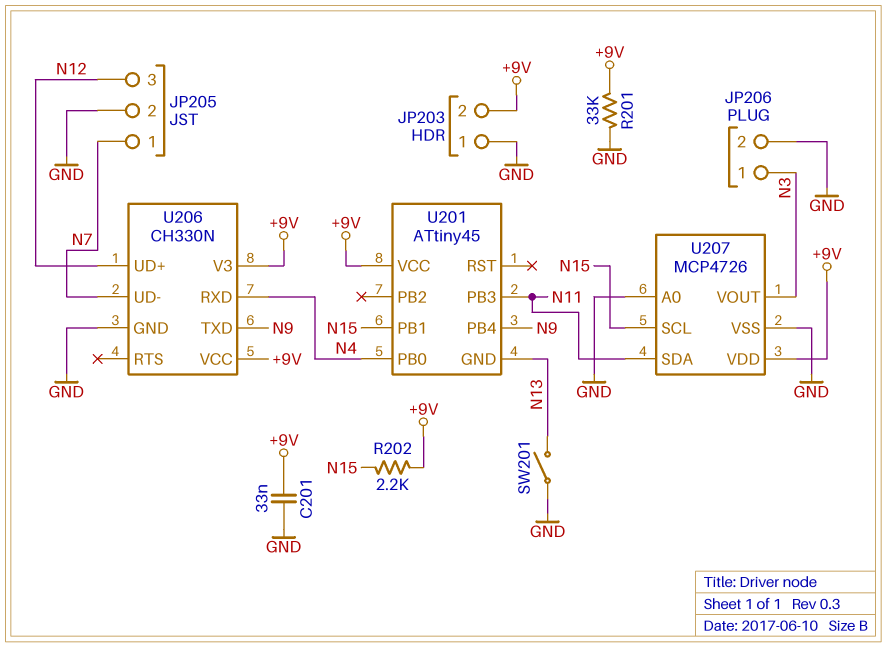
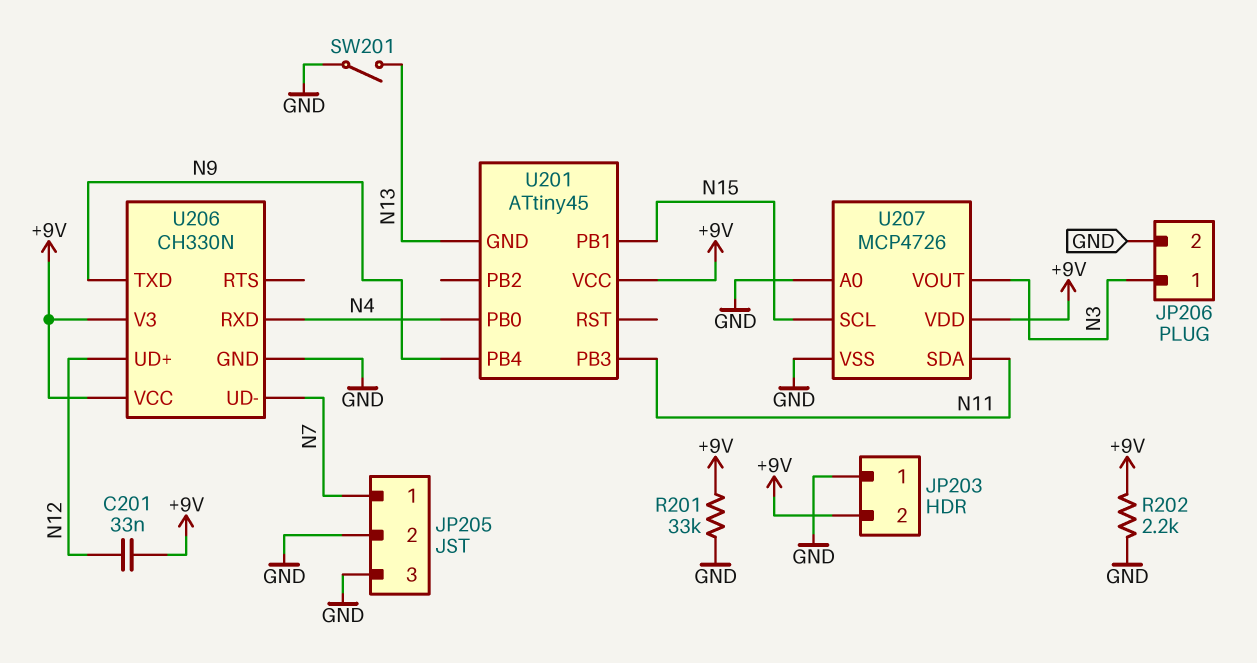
C201: 33nF (+9V, GND) -> 33nF (+9V, N12)
JP205 pin 3: N12 -> GND
R202: 2.2k (+9V, N15) -> 2.2k (+9V, GND)

